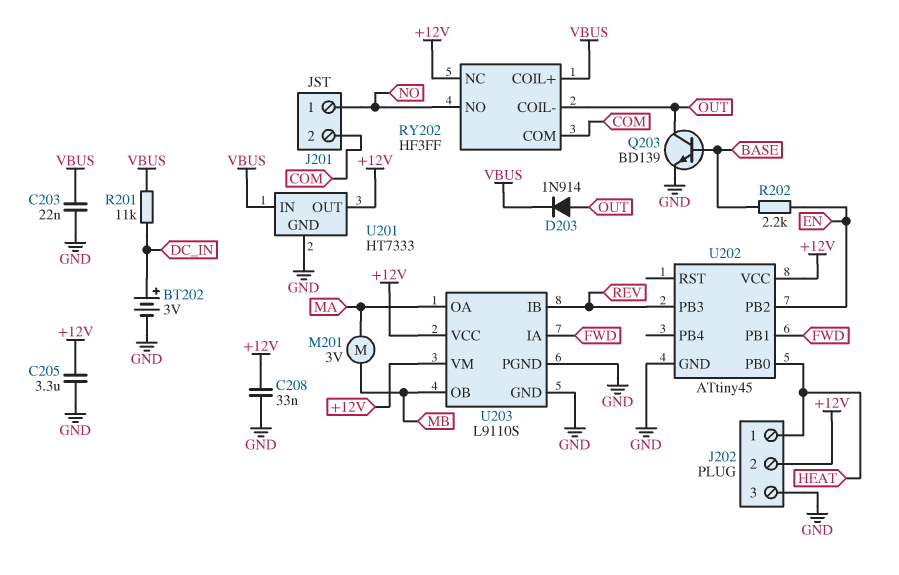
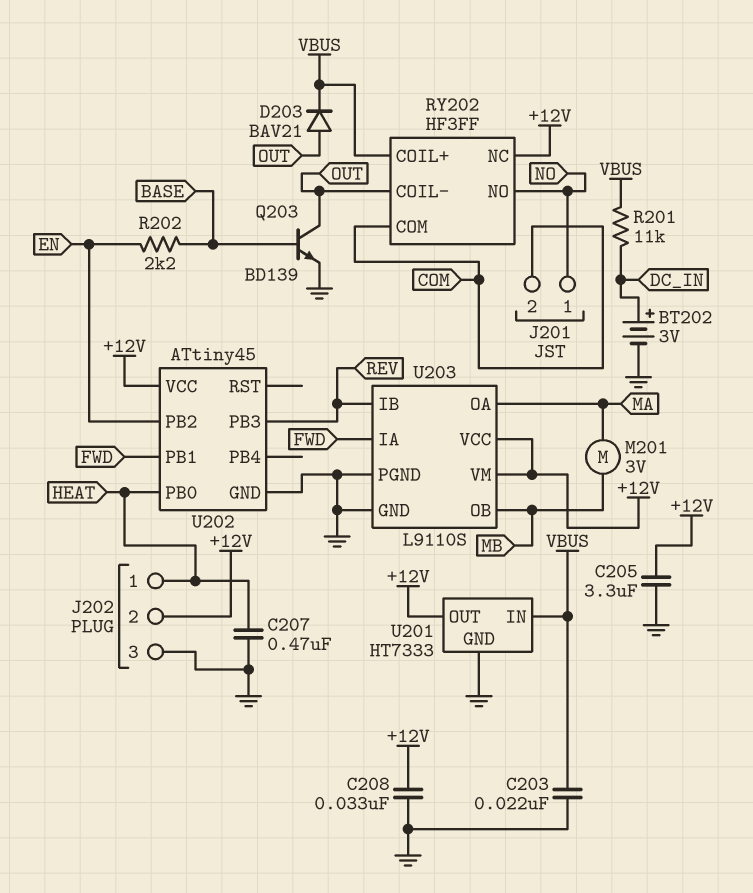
C207: none -> 470nF (GND, HEAT)
D203: diode 1N914 (A OUT, K VBUS) -> diode BAV21 (A OUT, K VBUS)

